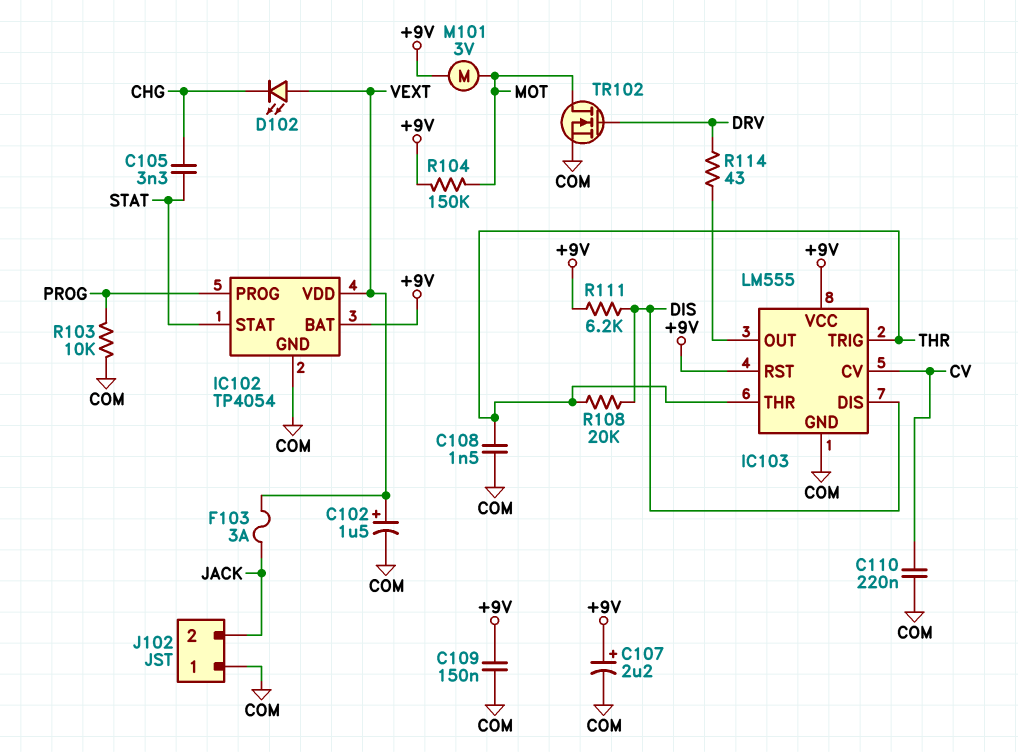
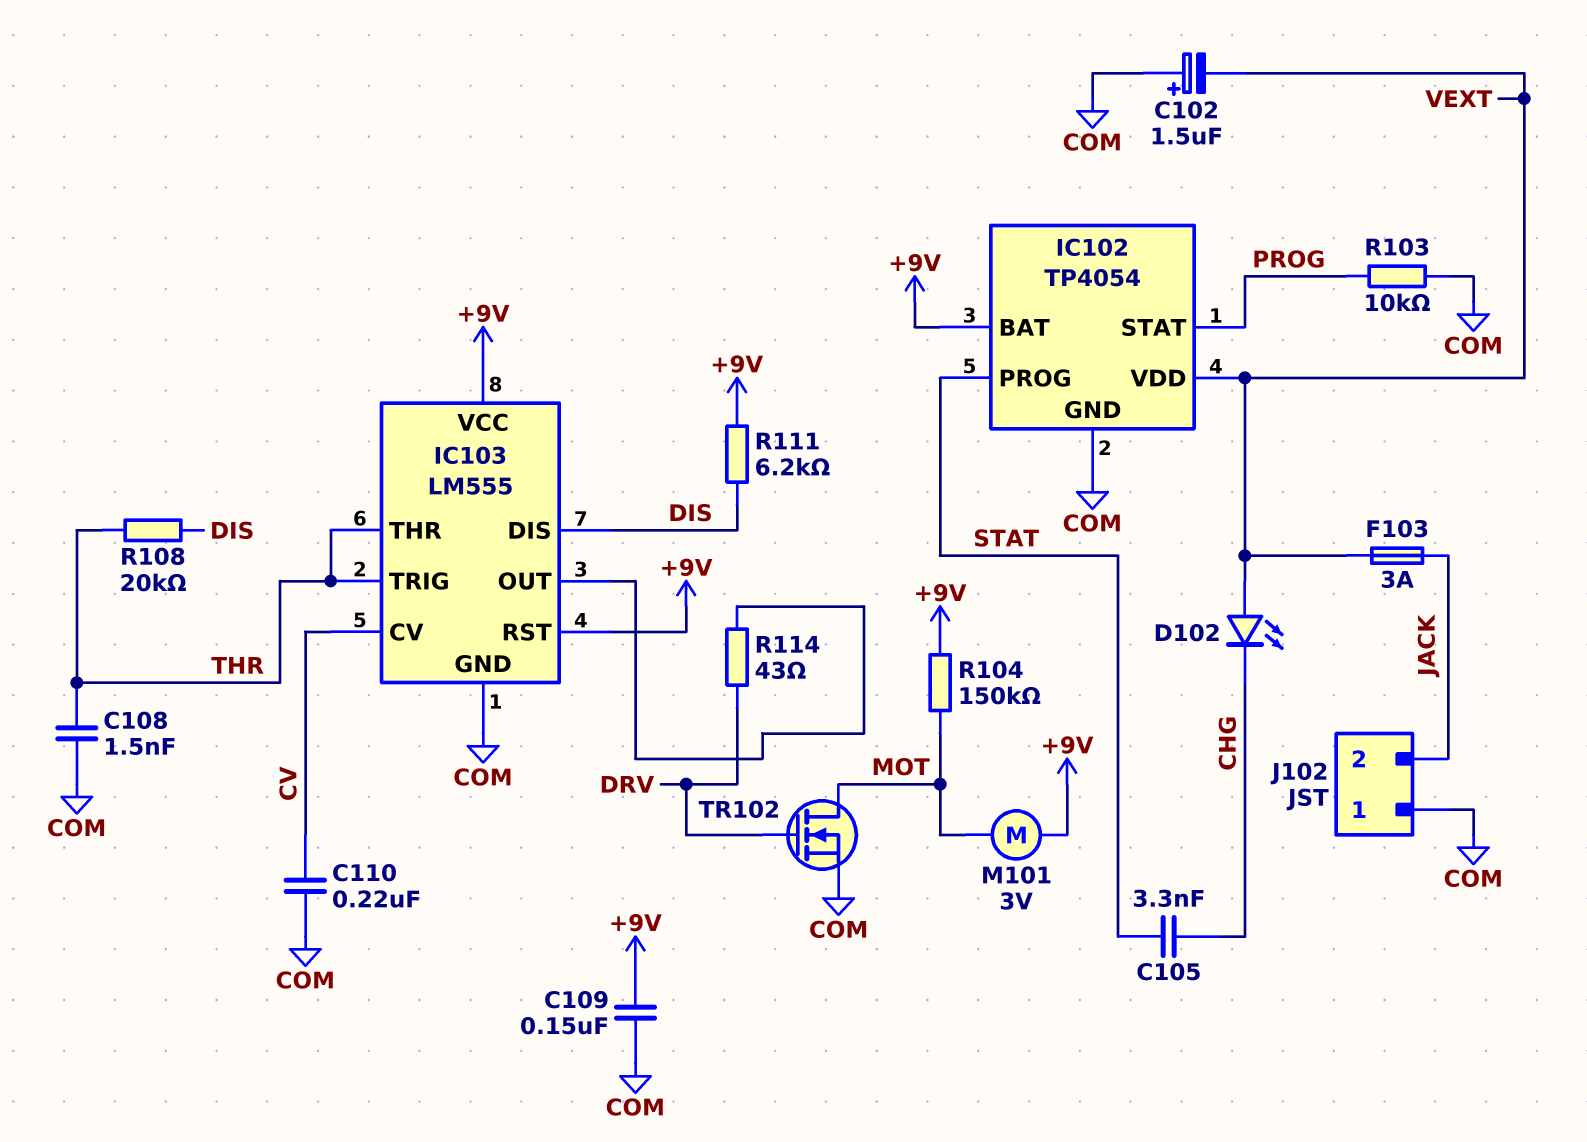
C102: 1.5uF (plus VEXT, minus COM) -> 1.5uF (plus COM, minus VEXT)
C107: 2.2uF (plus +9V, minus COM) -> none
IC102 pin PROG: PROG -> STAT
IC102 pin STAT: STAT -> PROG

